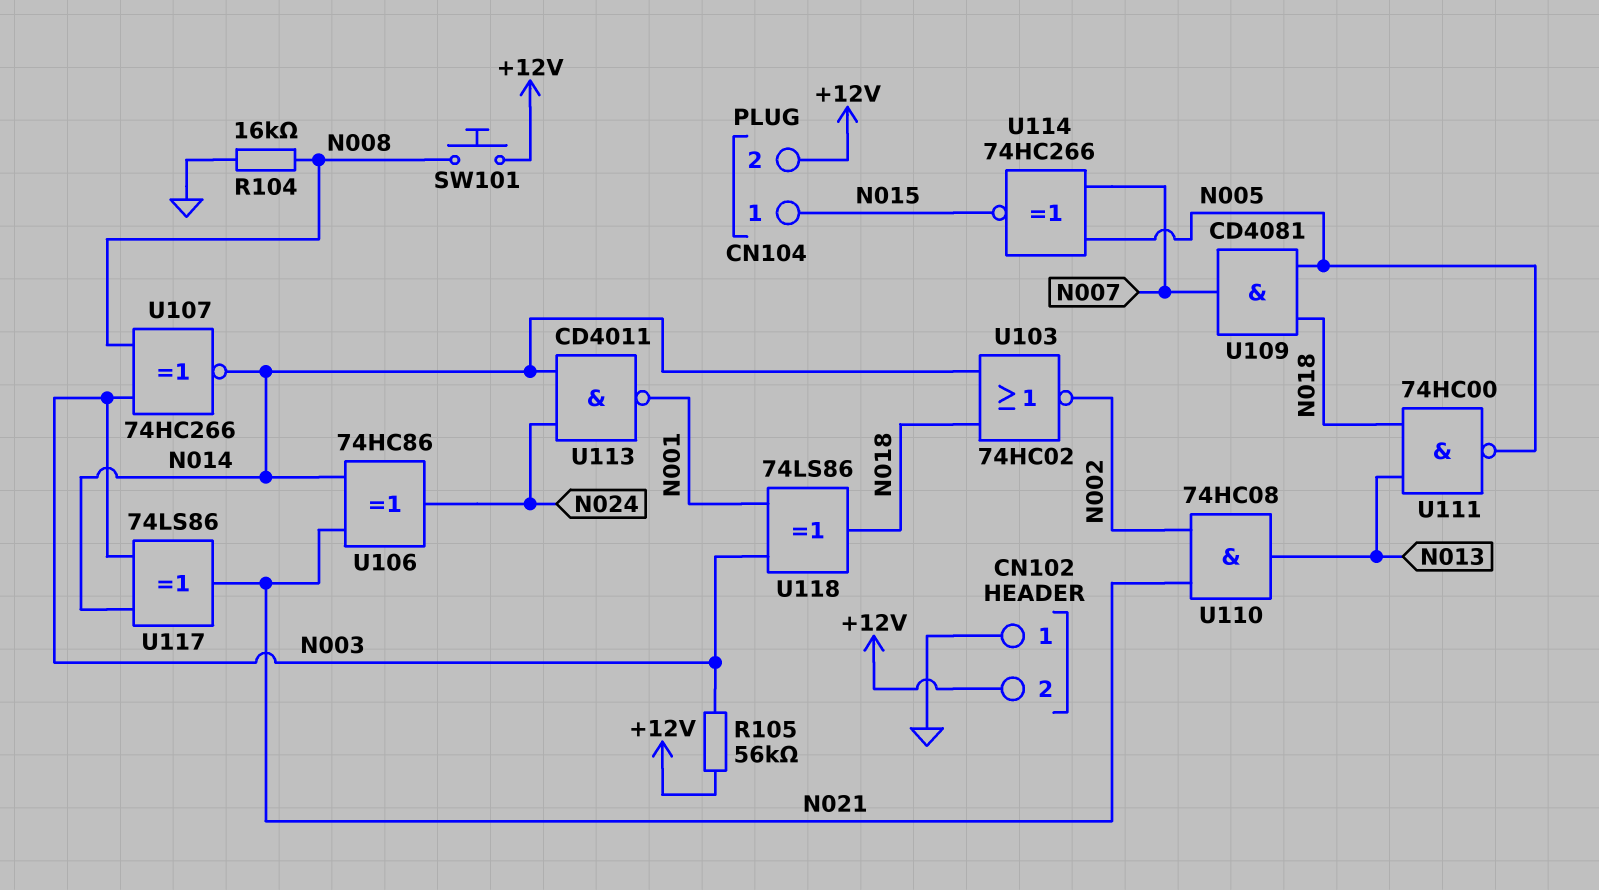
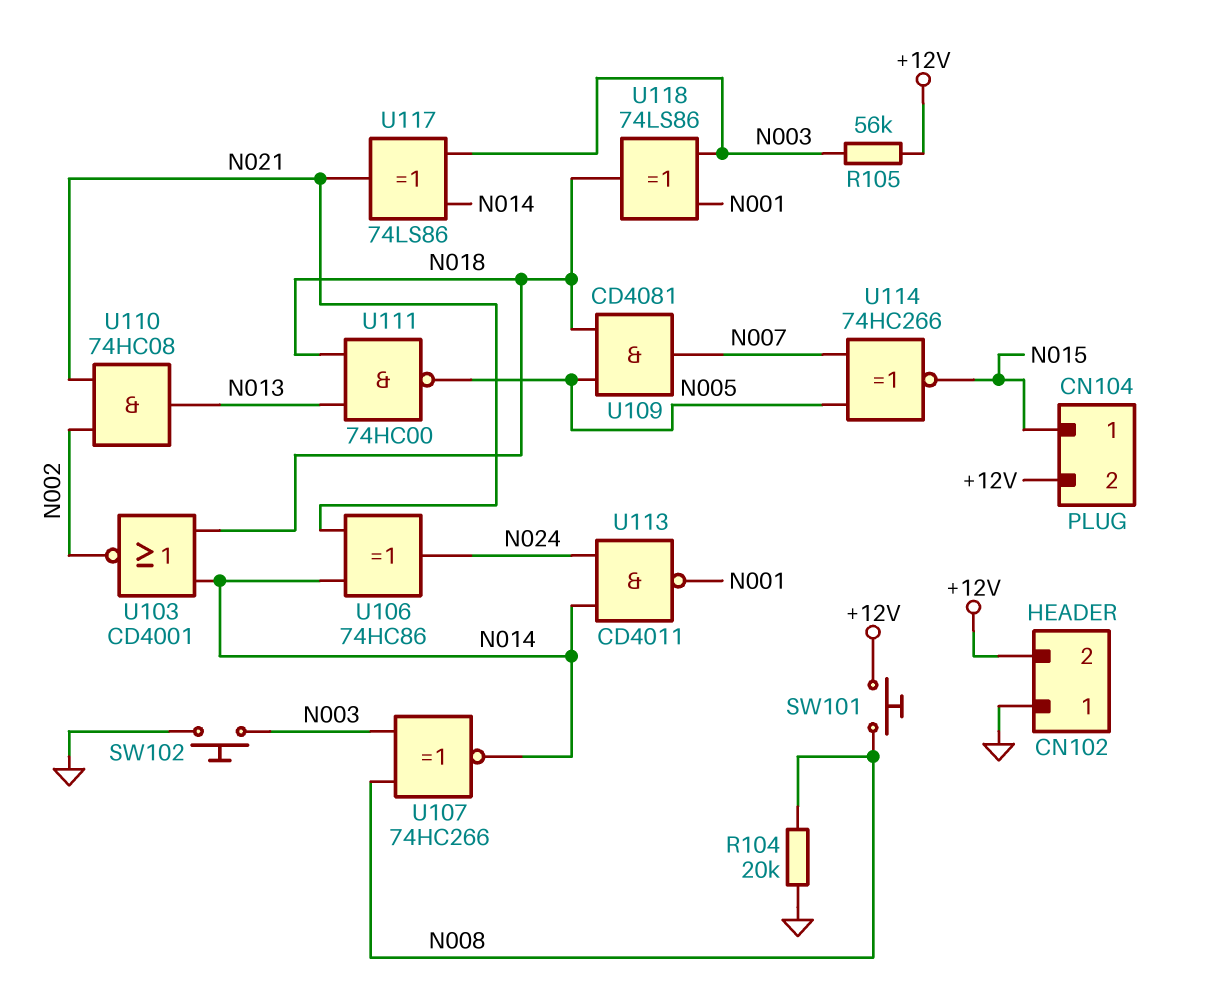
R104: 16k (GND, N008) -> 20k (GND, N008)
SW102: none -> button (GND, N003)
U103: NOR 74HC02 (in N014, in N018, out N002) -> NOR CD4001 (in N014, in N018, out N002)

